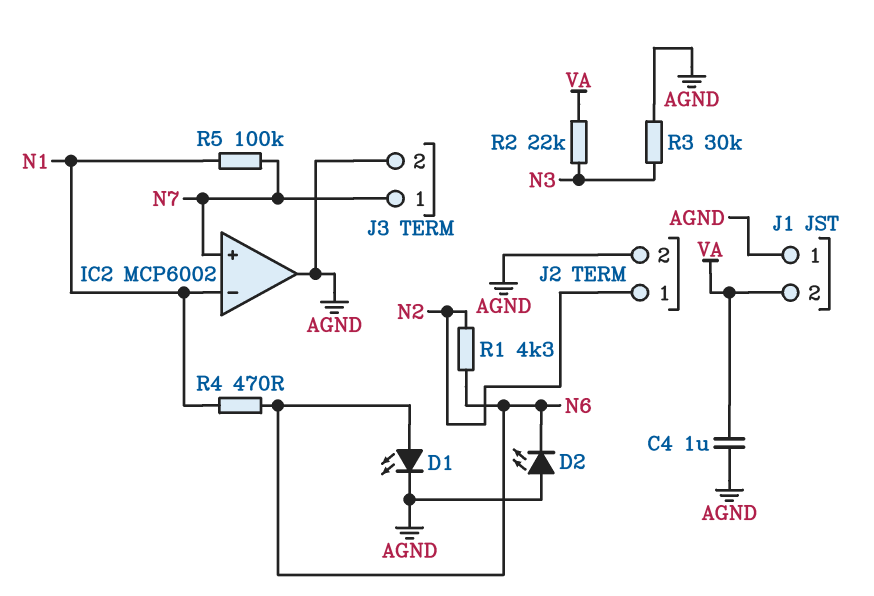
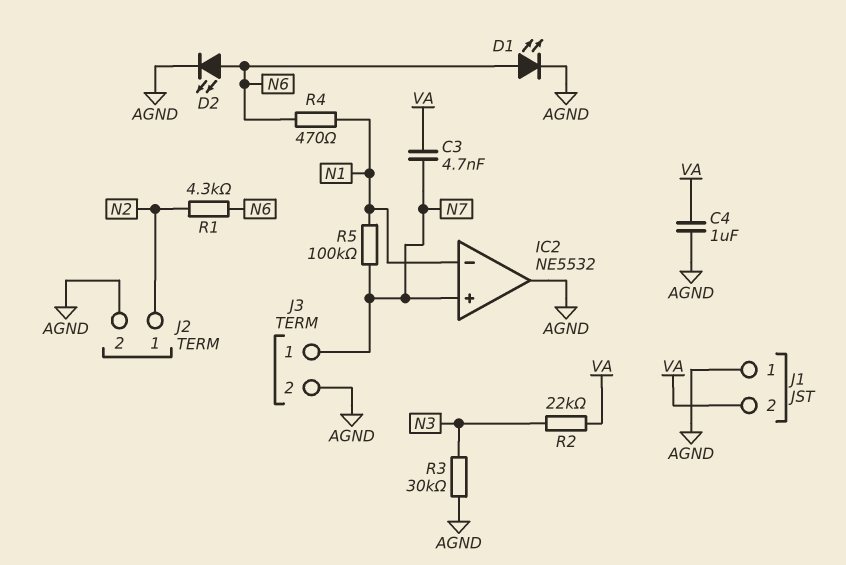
C3: none -> 4.7nF (N7, VA)
D2: LED (A AGND, K N6) -> LED (A N6, K AGND)
IC2: MCP6002 -> NE5532

